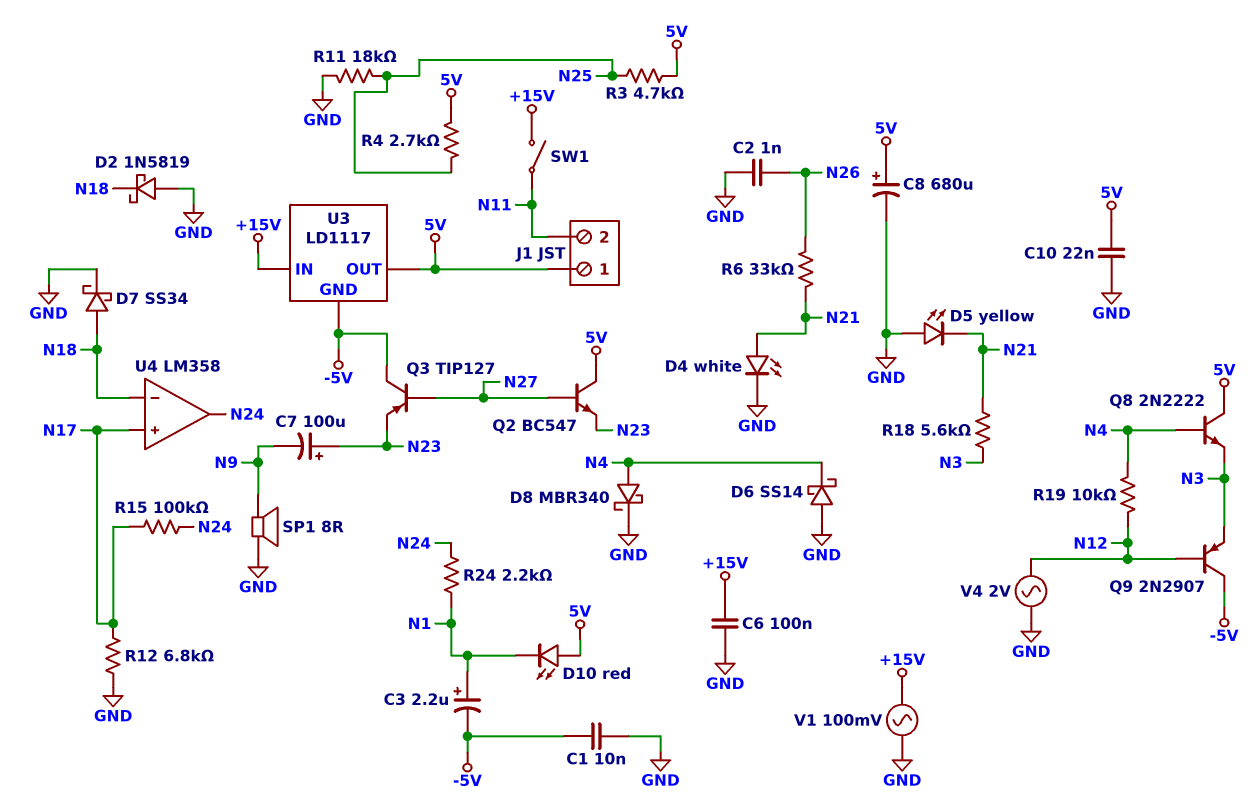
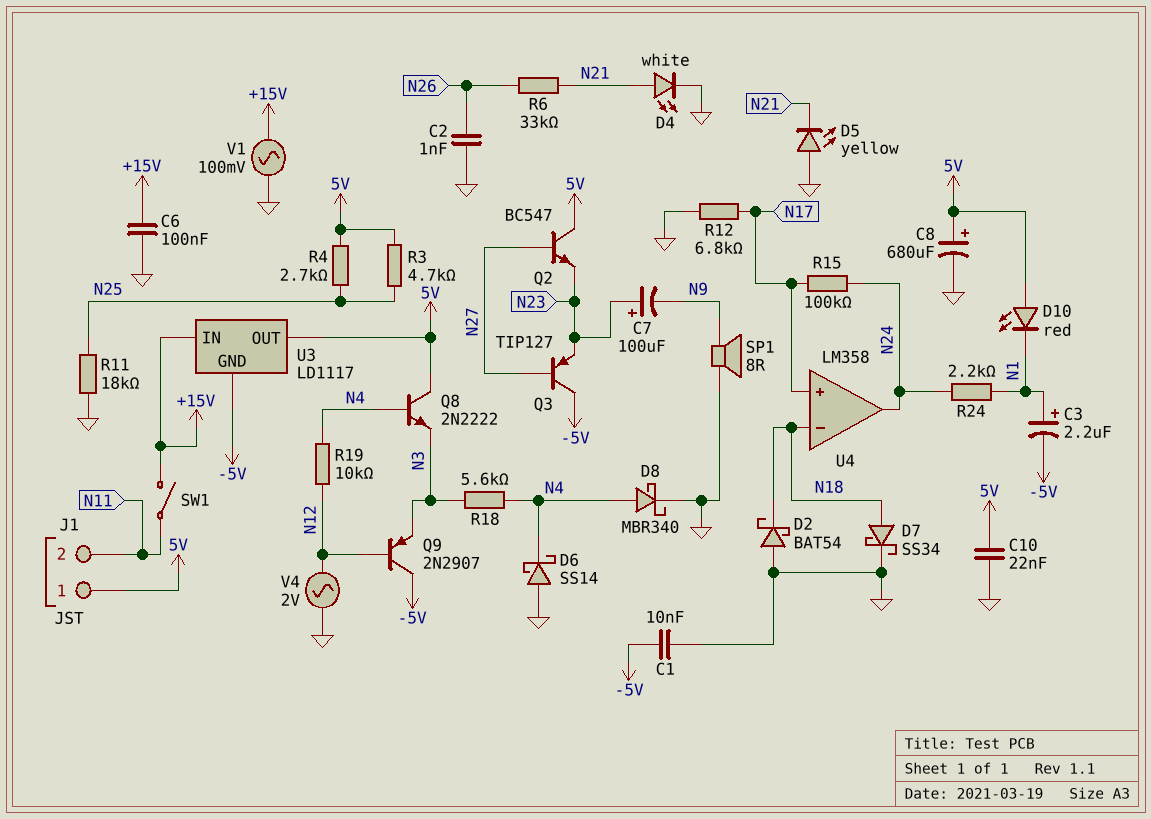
D2: schottky 1N5819 (A GND, K N18) -> schottky BAT54 (A GND, K N18)
R18: 5.6k (N3, N21) -> 5.6k (N3, N4)

